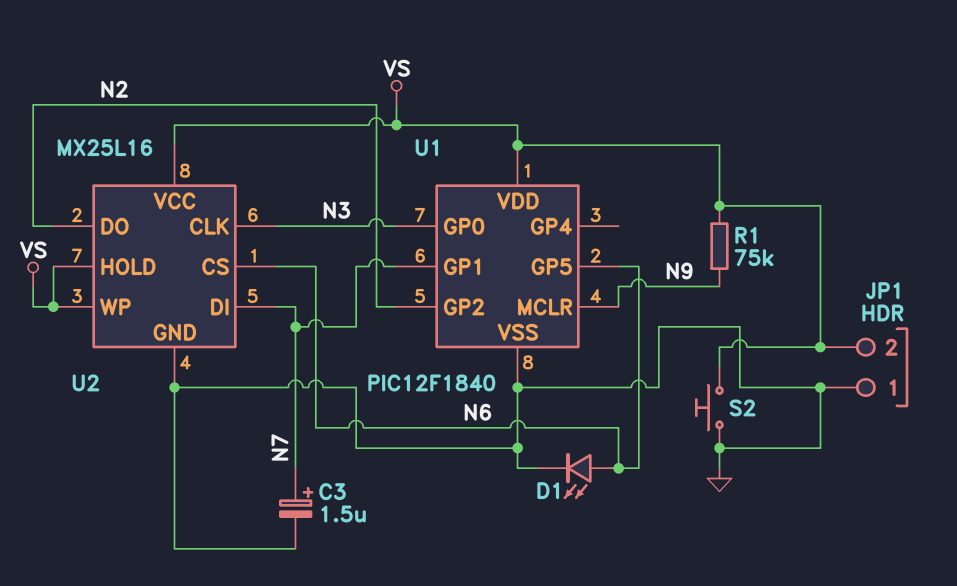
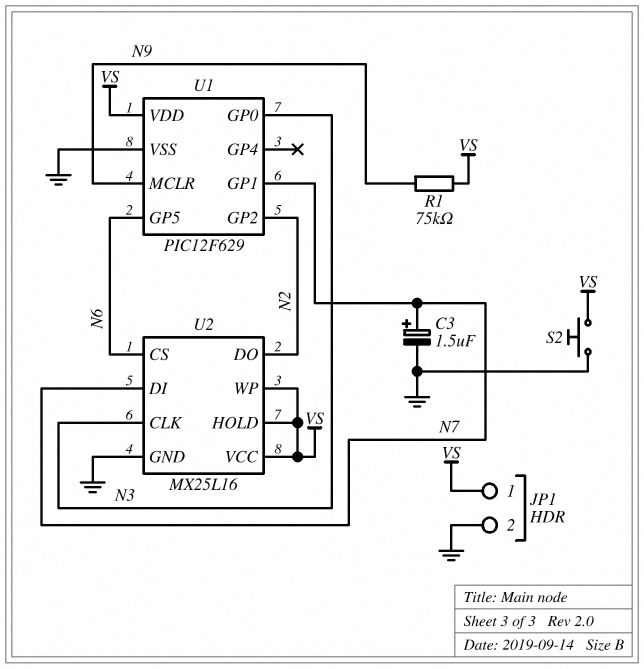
D1: LED (A N6, K GND) -> none
JP1 pin 1: GND -> VS
JP1 pin 2: VS -> GND
U1: PIC12F1840 -> PIC12F629

